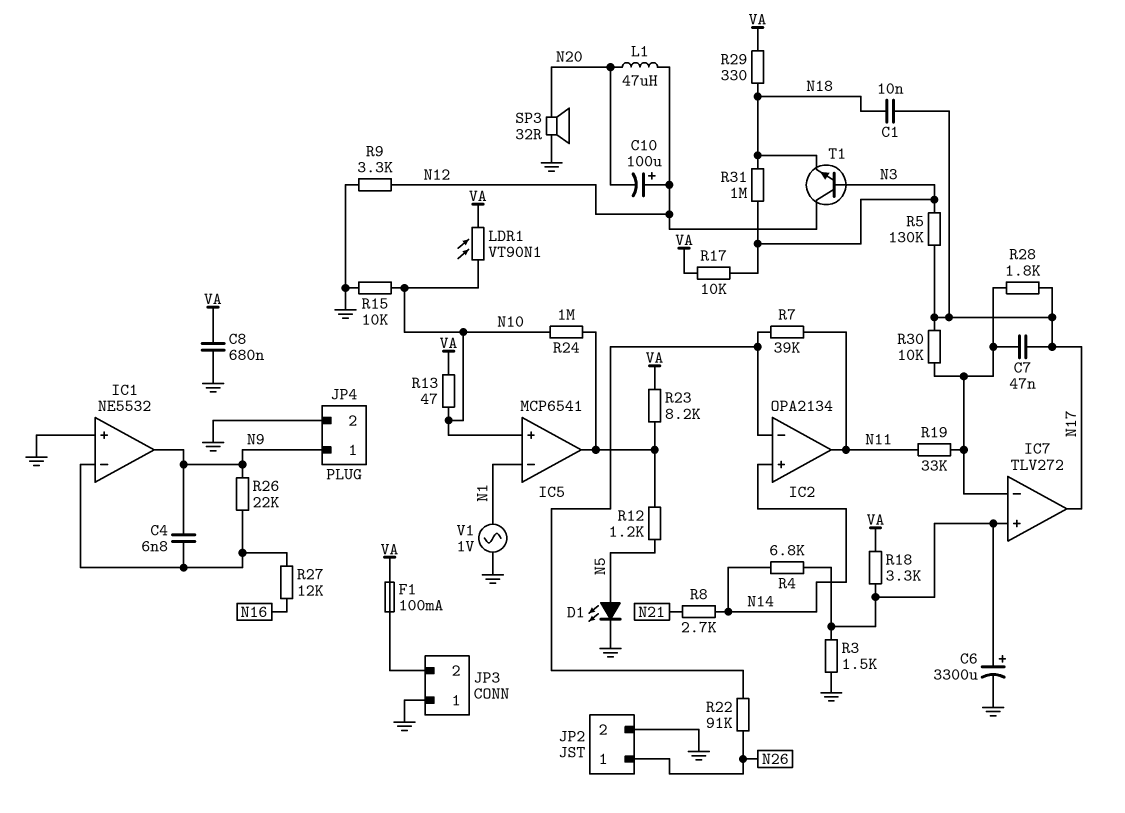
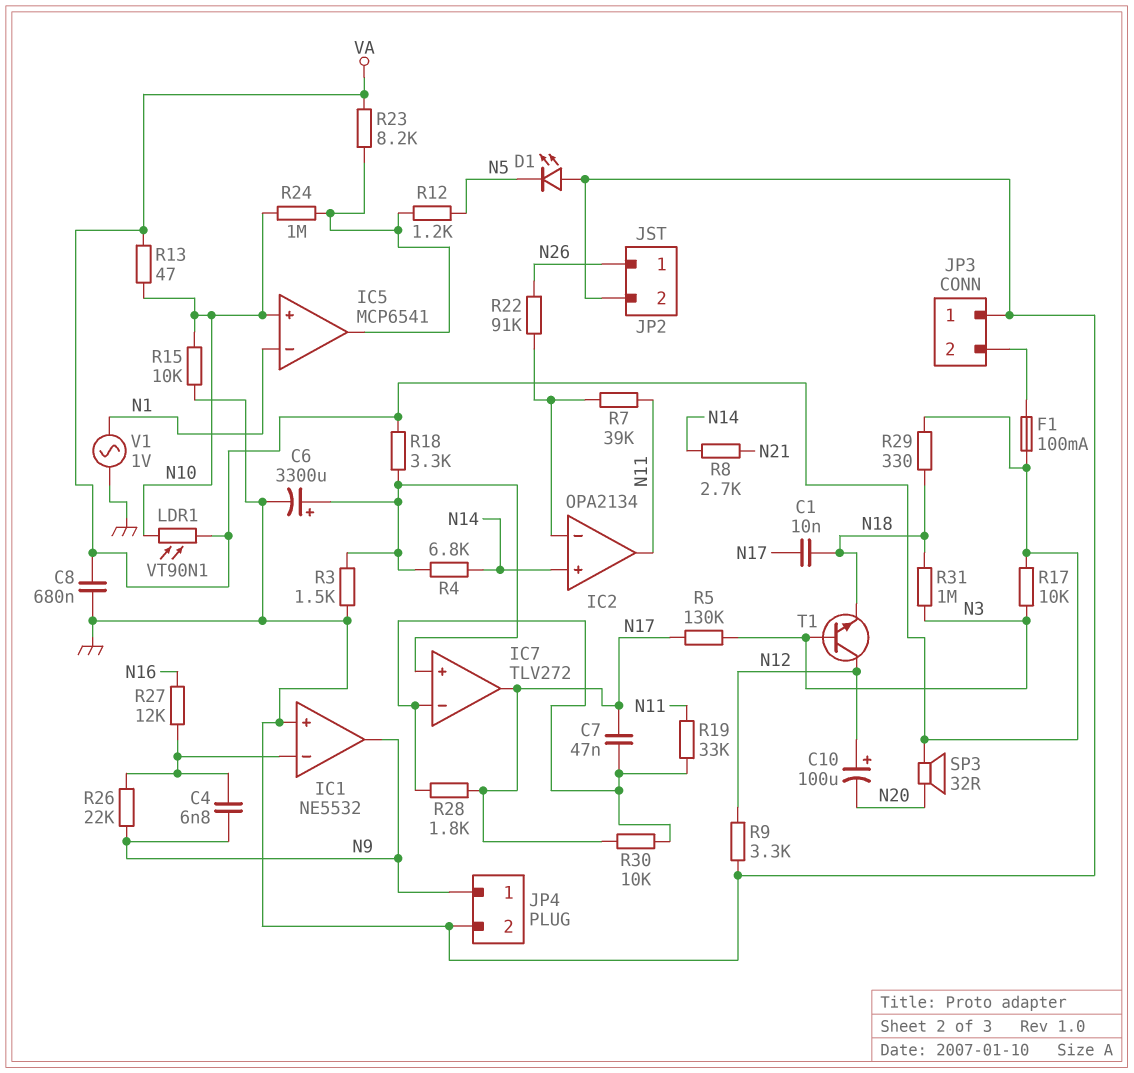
D1: LED (A N5, K GND) -> LED (A GND, K N5)
L1: 47uH (N12, N20) -> none
SP3: speaker 32R (GND, N20) -> speaker 32R (N20, VA)

